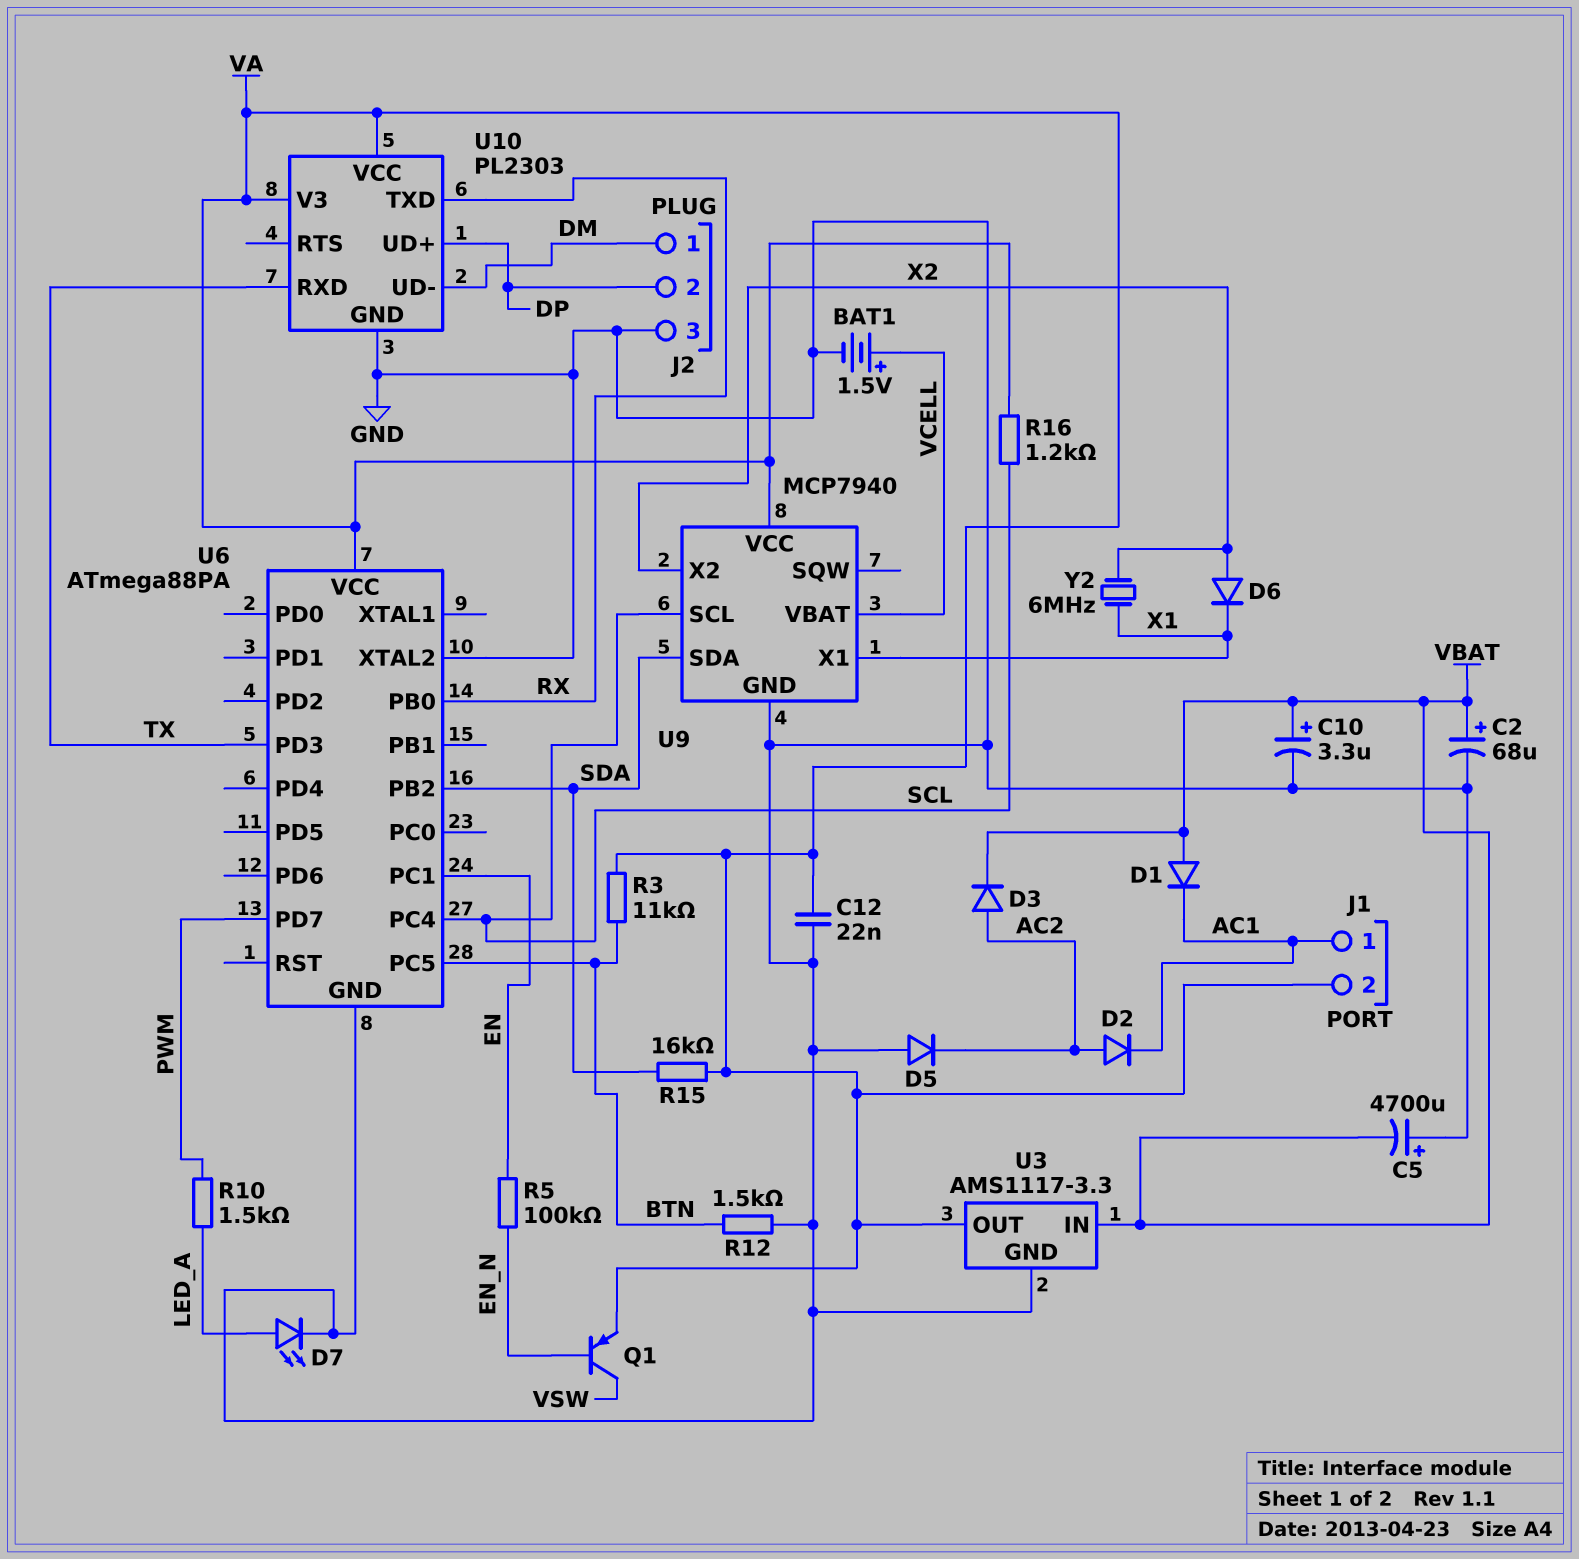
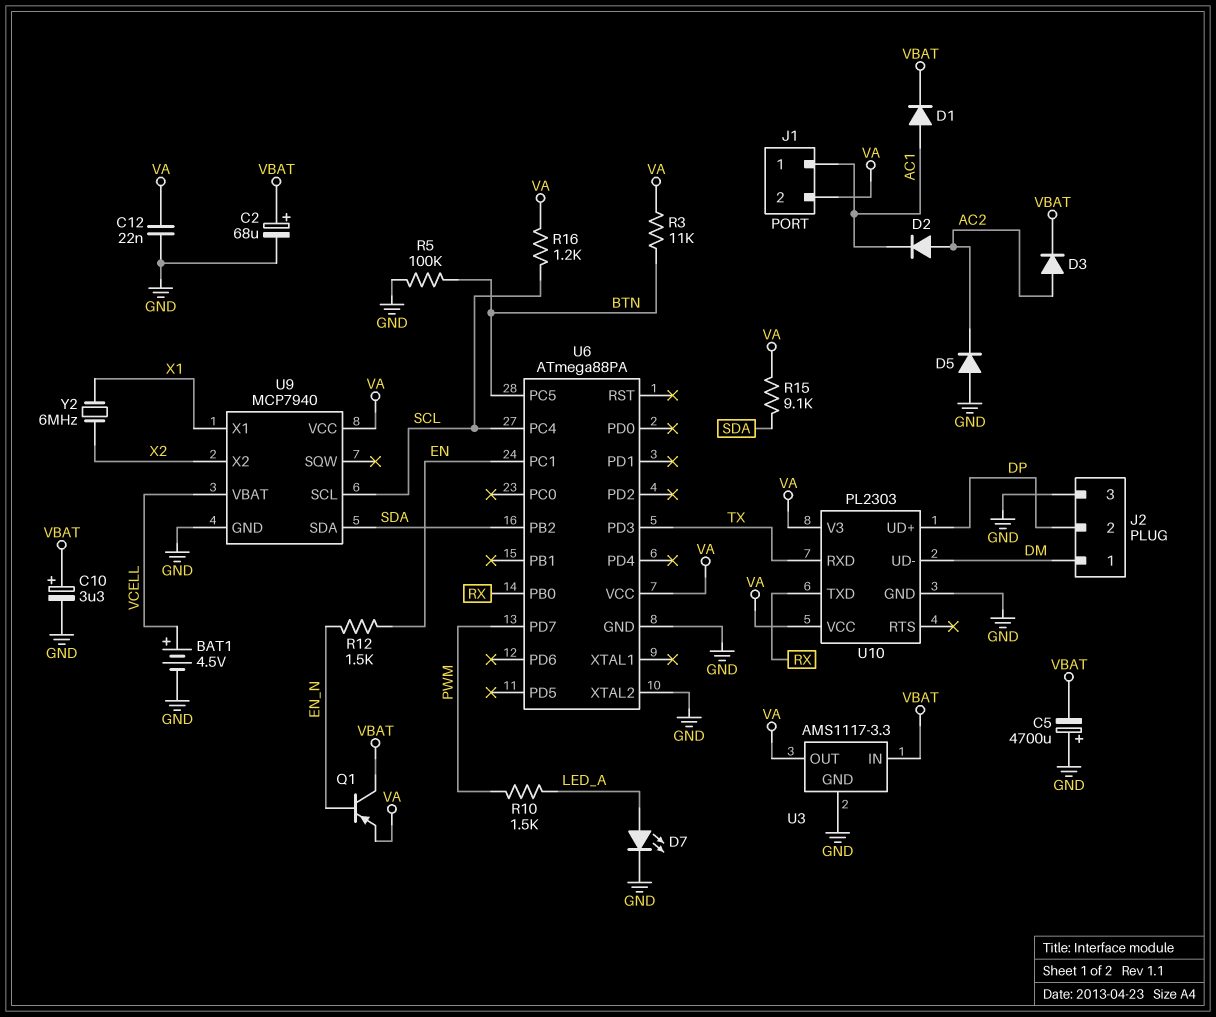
BAT1: 1.5V (plus VCELL, minus GND) -> 4.5V (plus VCELL, minus GND)
D1: diode (A VBAT, K AC1) -> diode (A AC1, K VBAT)
D6: diode (A X2, K X1) -> none
Q1: PNP (B EN_N, C VSW, E VA) -> PNP (B EN_N, C VBAT, E VA)
R5: 100k (EN, EN_N) -> 100k (BTN, GND)
R12: 1.5k (BTN, GND) -> 1.5k (EN, EN_N)
R15: 16k (SDA, VA) -> 9.1k (SDA, VA)

